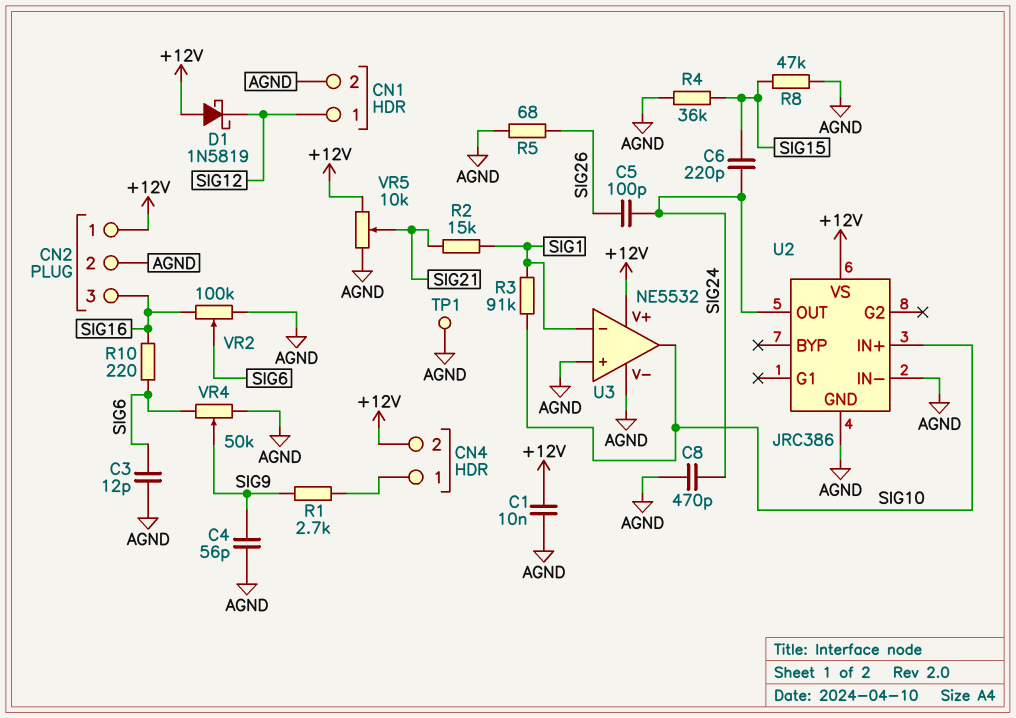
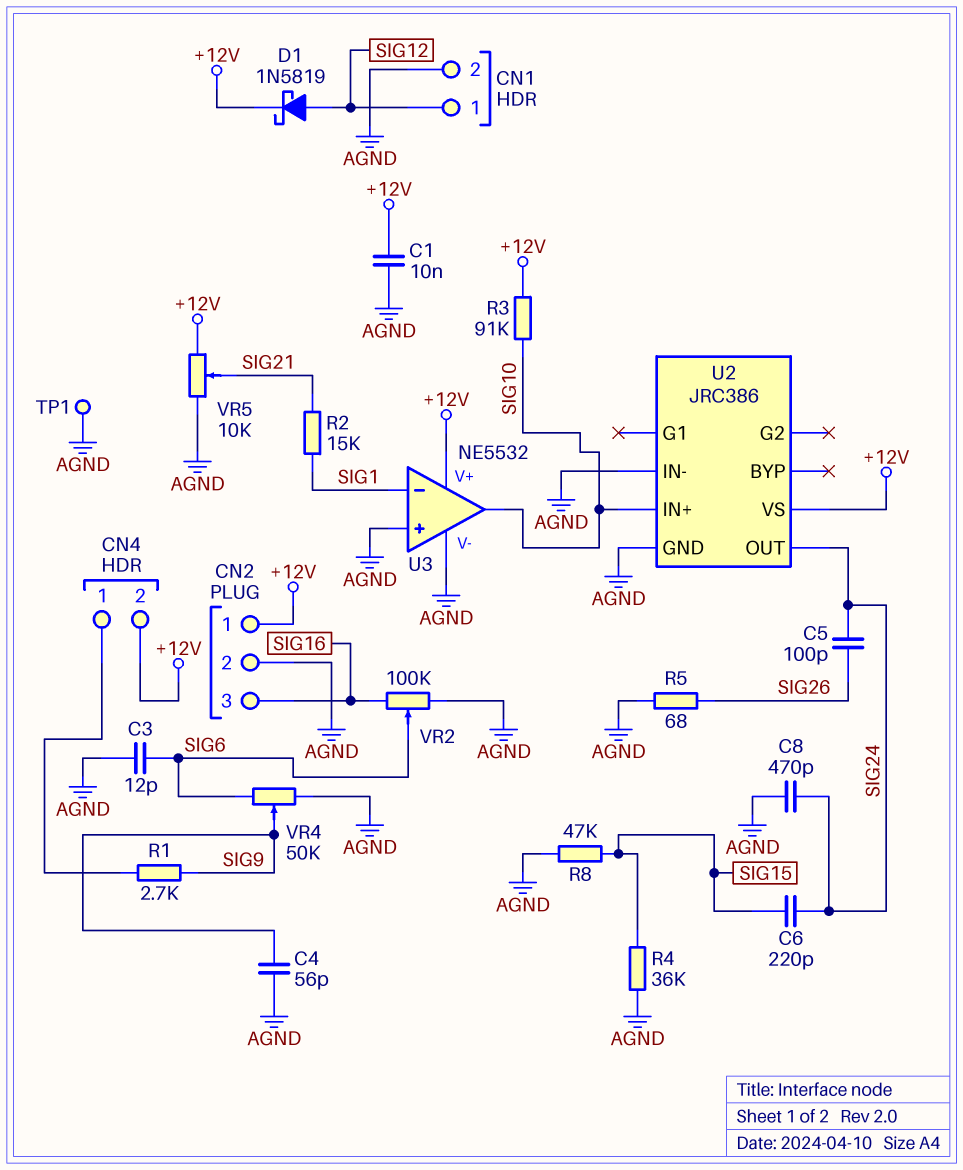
D1: schottky 1N5819 (A +12V, K SIG12) -> schottky 1N5819 (A SIG12, K +12V)
R3: 91k (SIG1, SIG10) -> 91k (+12V, SIG10)
R10: 220 (SIG6, SIG16) -> none

